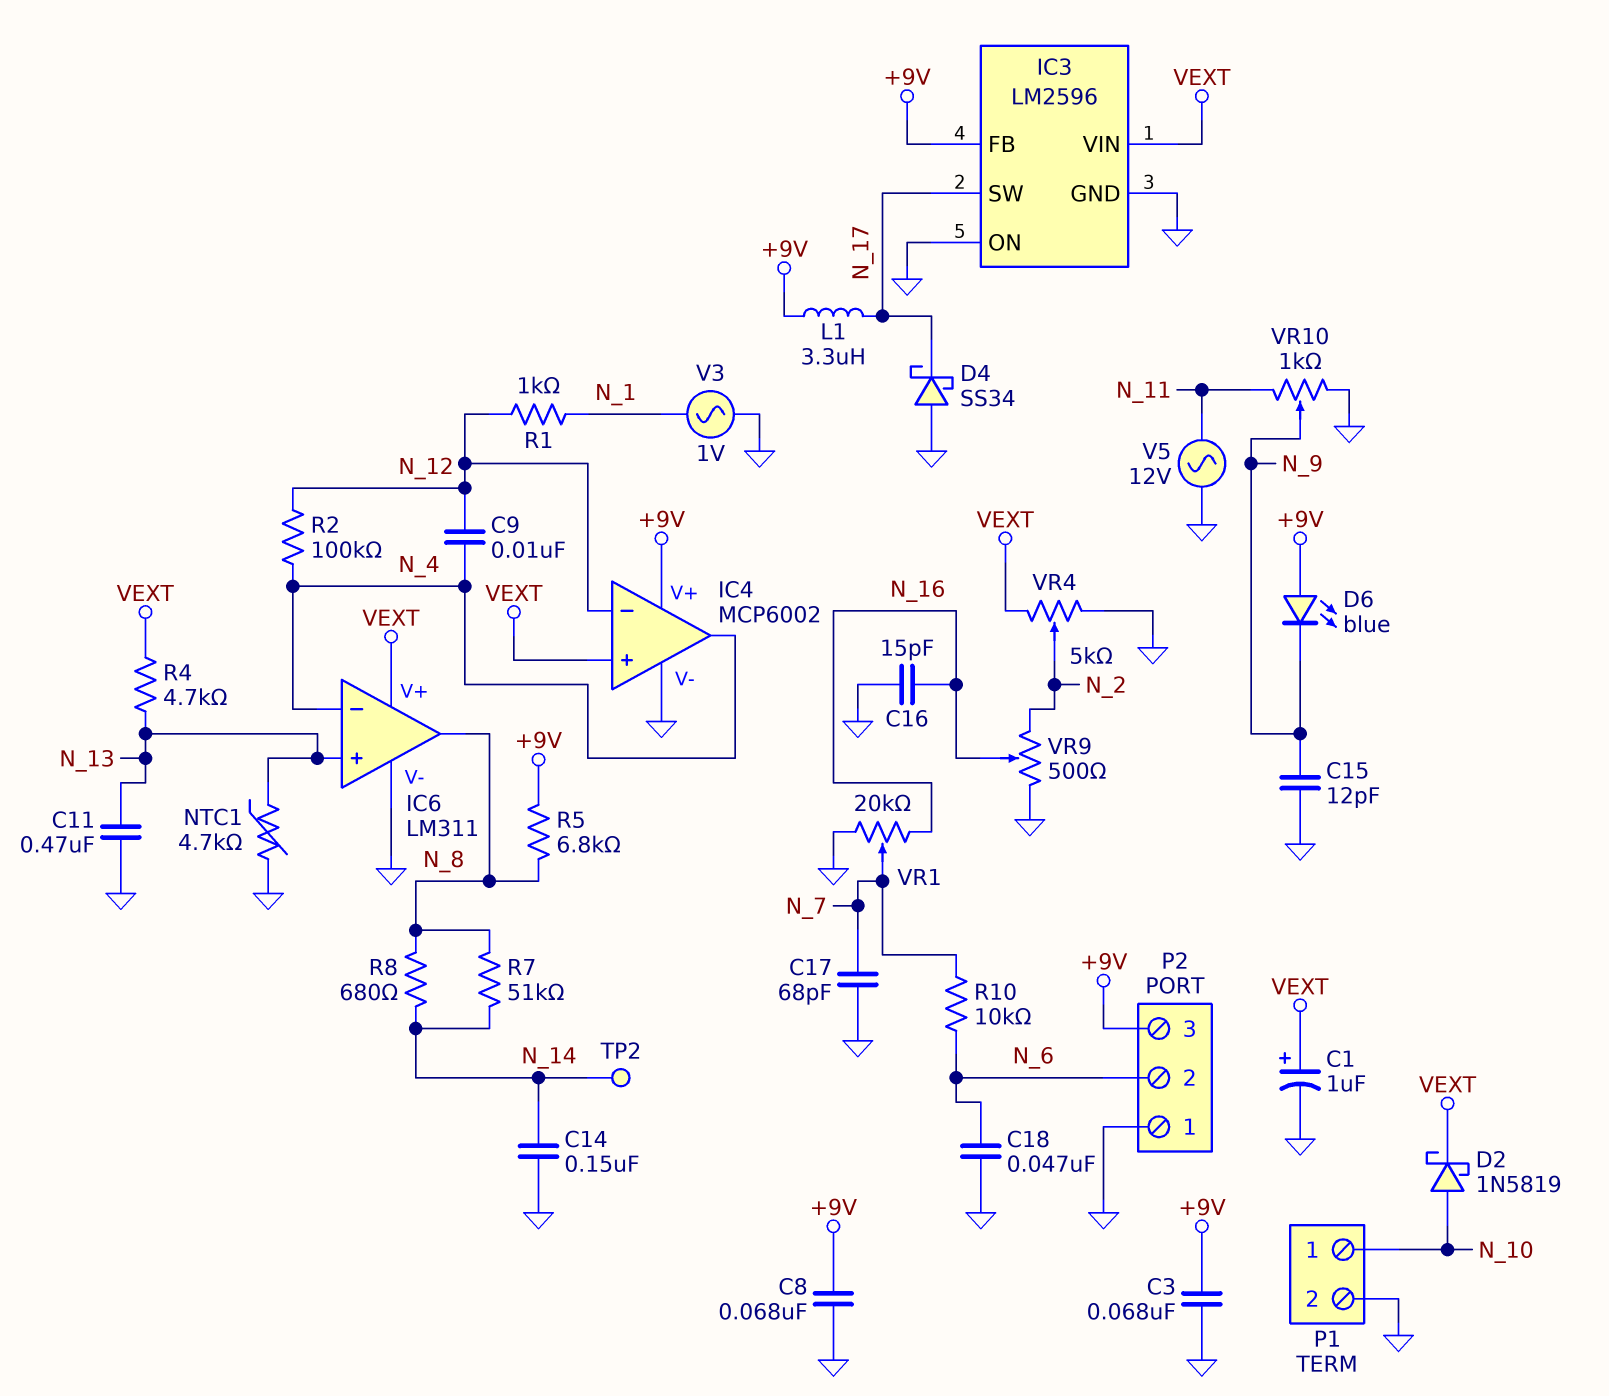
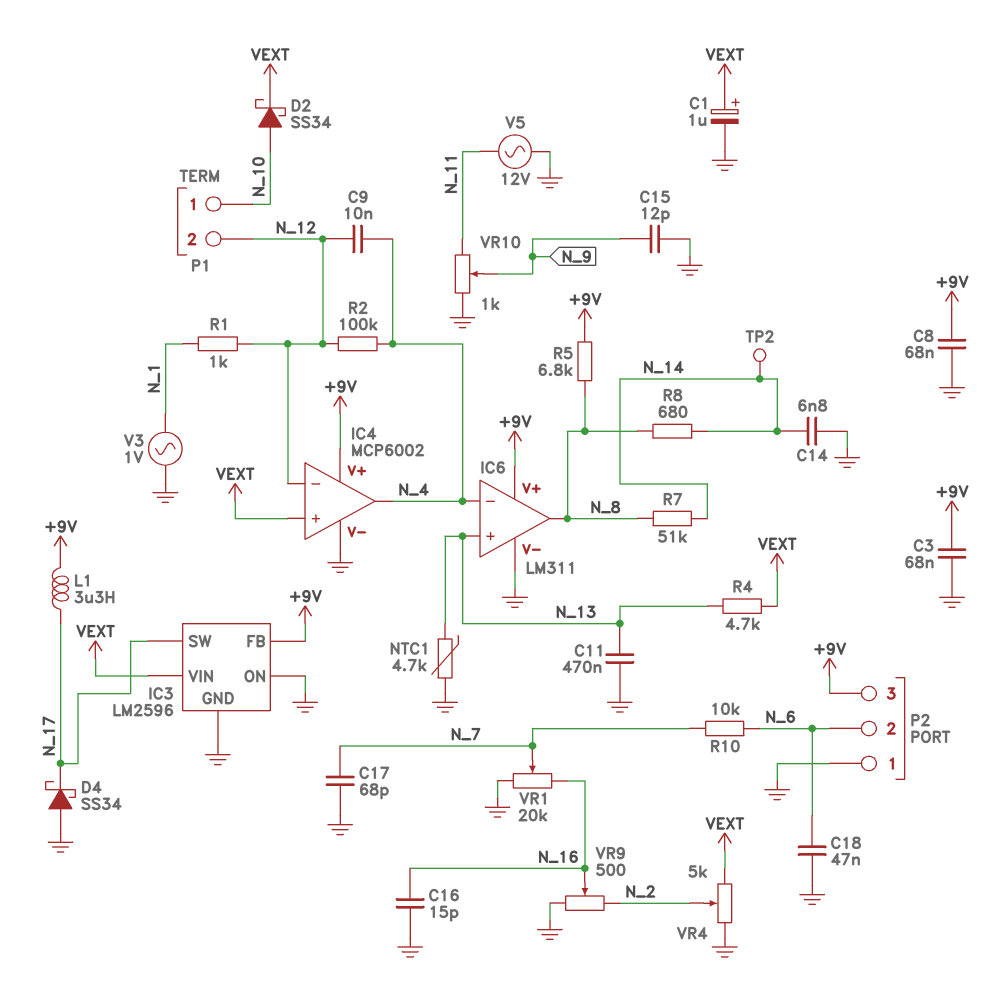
C14: 150nF (GND, N_14) -> 6.8nF (GND, N_14)
D2: schottky 1N5819 (A N_10, K VEXT) -> schottky SS34 (A N_10, K VEXT)
D6: LED blue (A +9V, K N_9) -> none
IC6 pin V+: VEXT -> +9V
P1 pin 2: GND -> N_12

